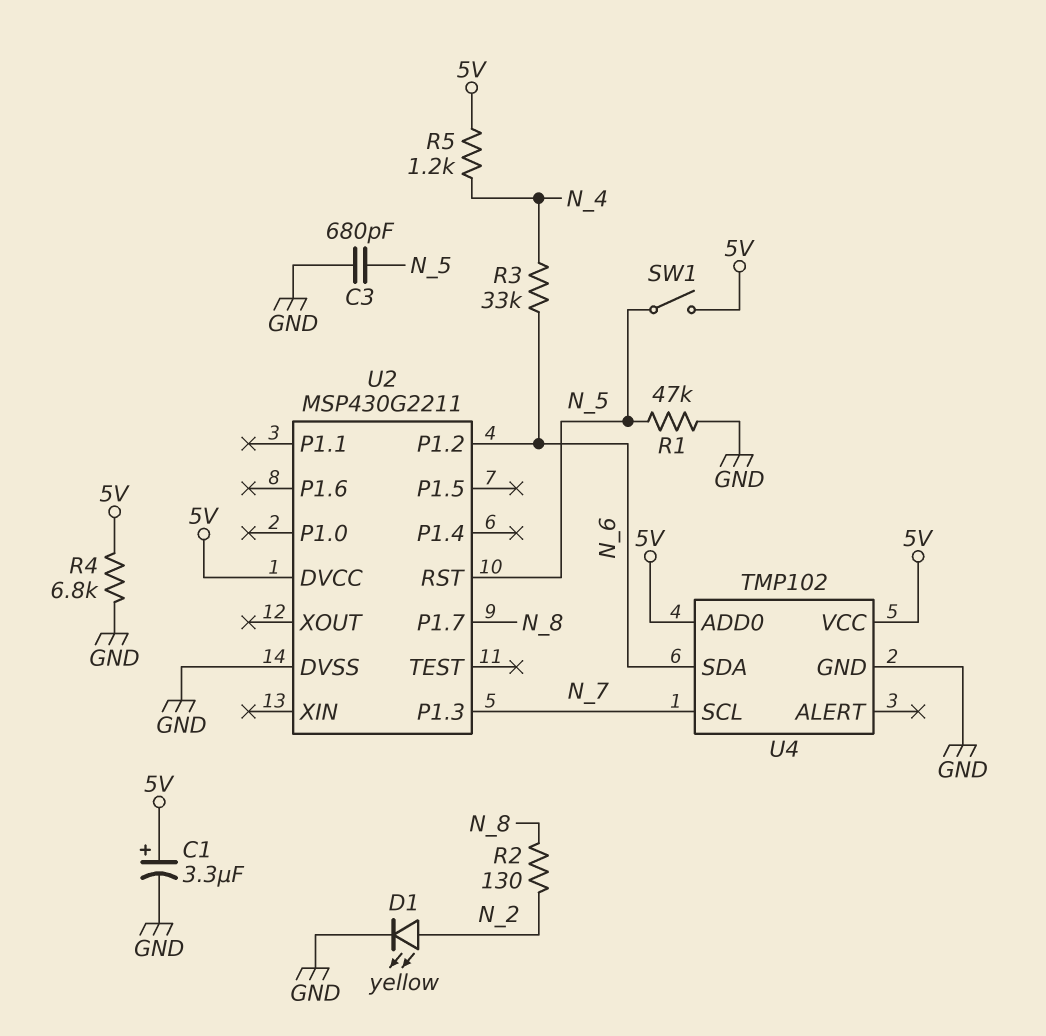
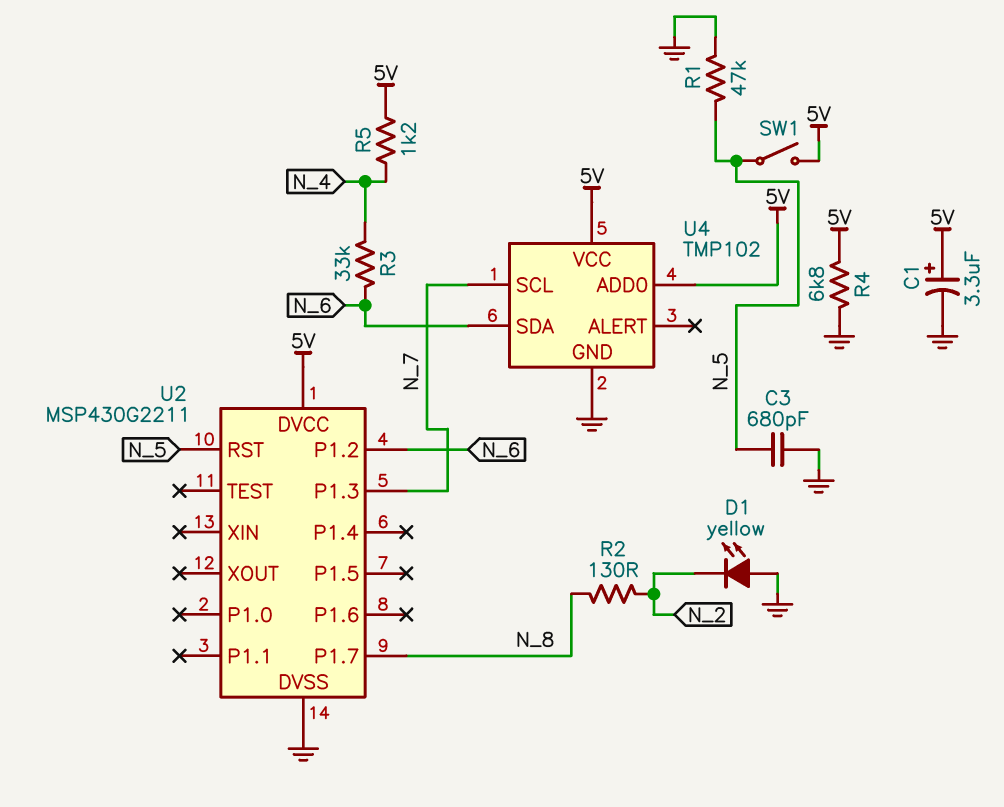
D1: LED yellow (A N_2, K GND) -> LED yellow (A GND, K N_2)

